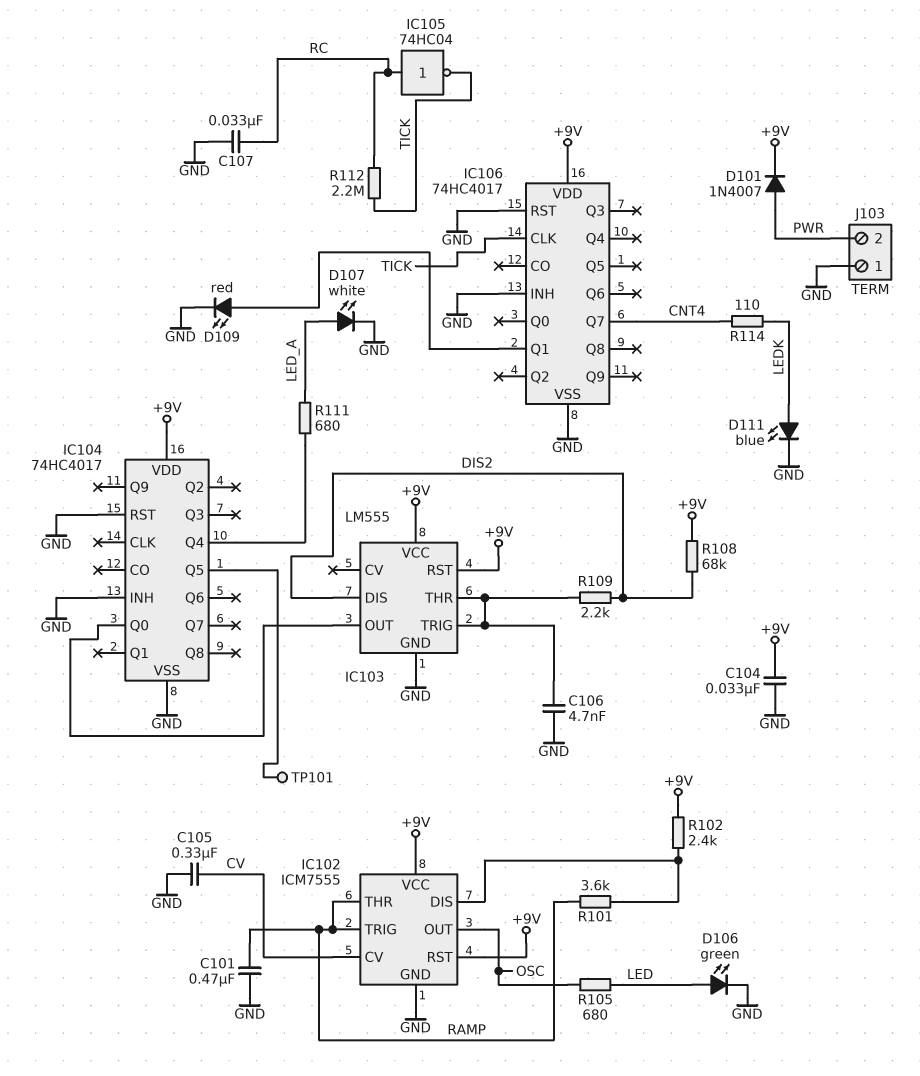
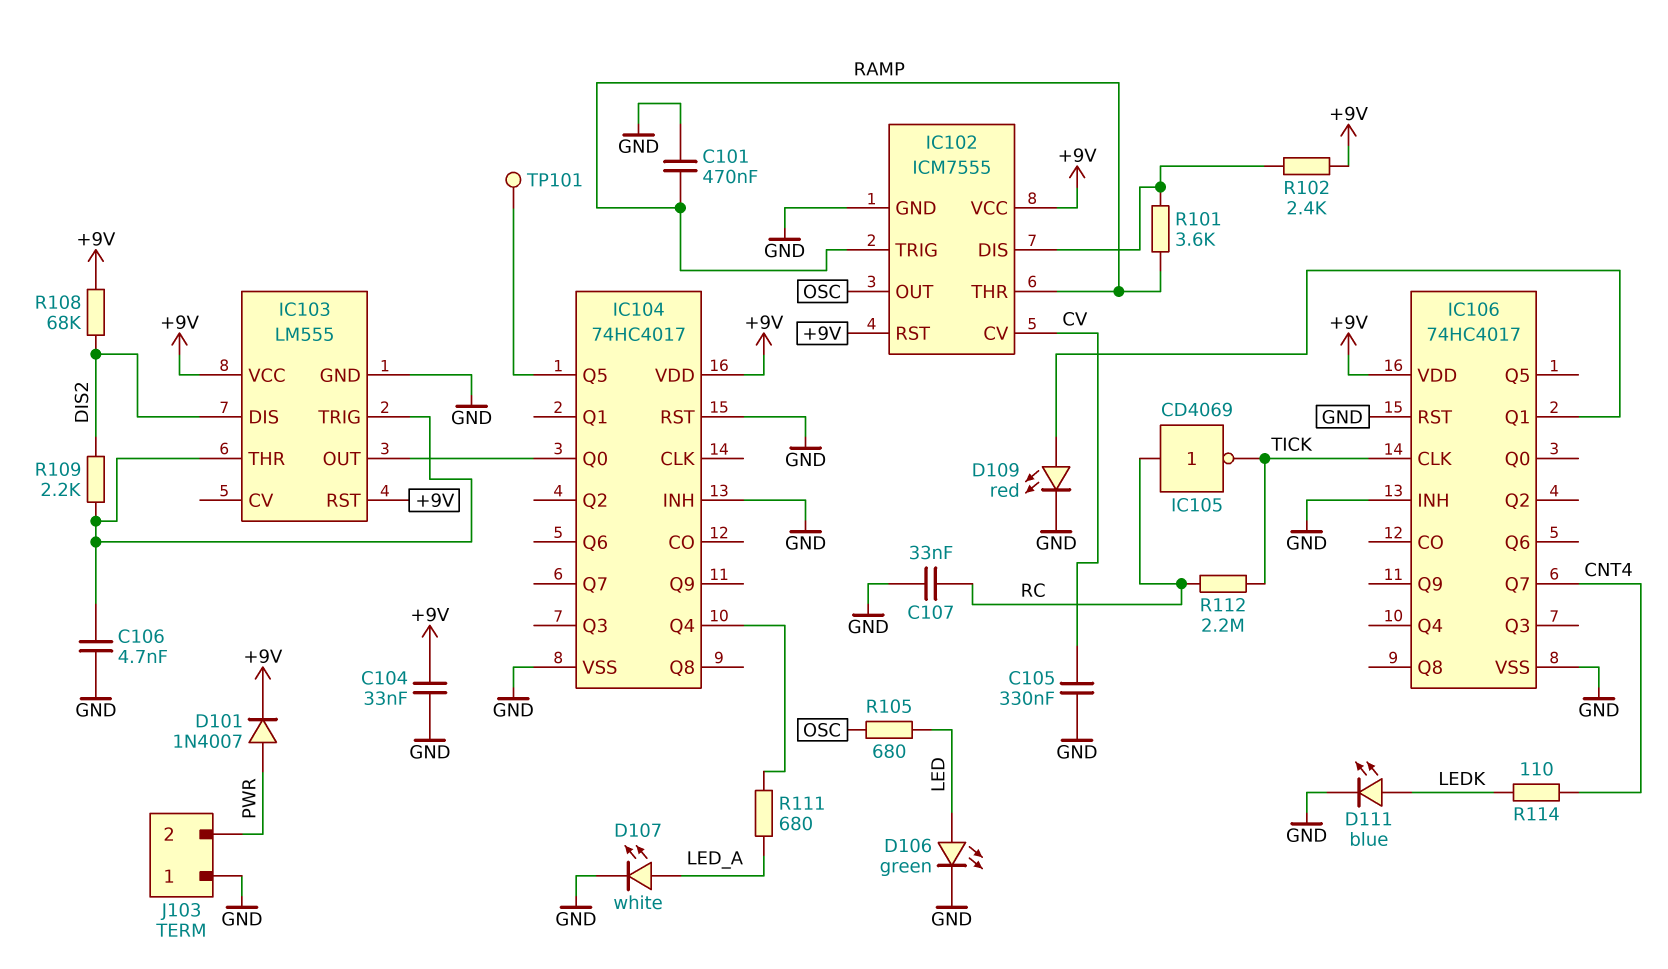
IC105: NOT 74HC04 (in RC, out TICK) -> NOT CD4069 (in RC, out TICK)

